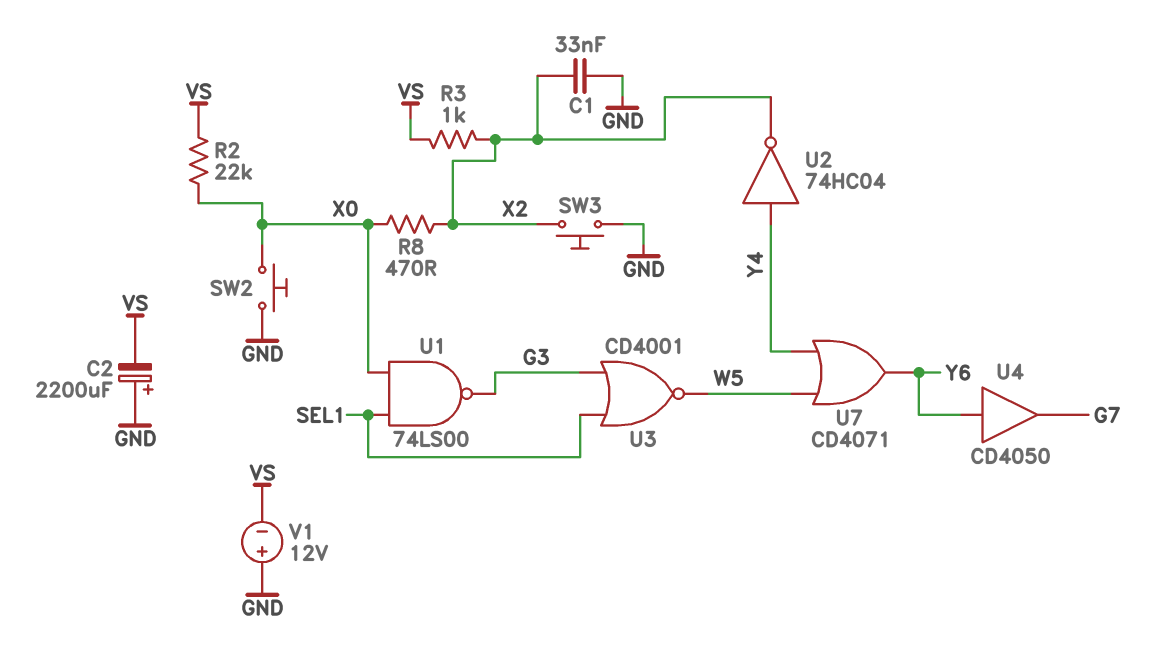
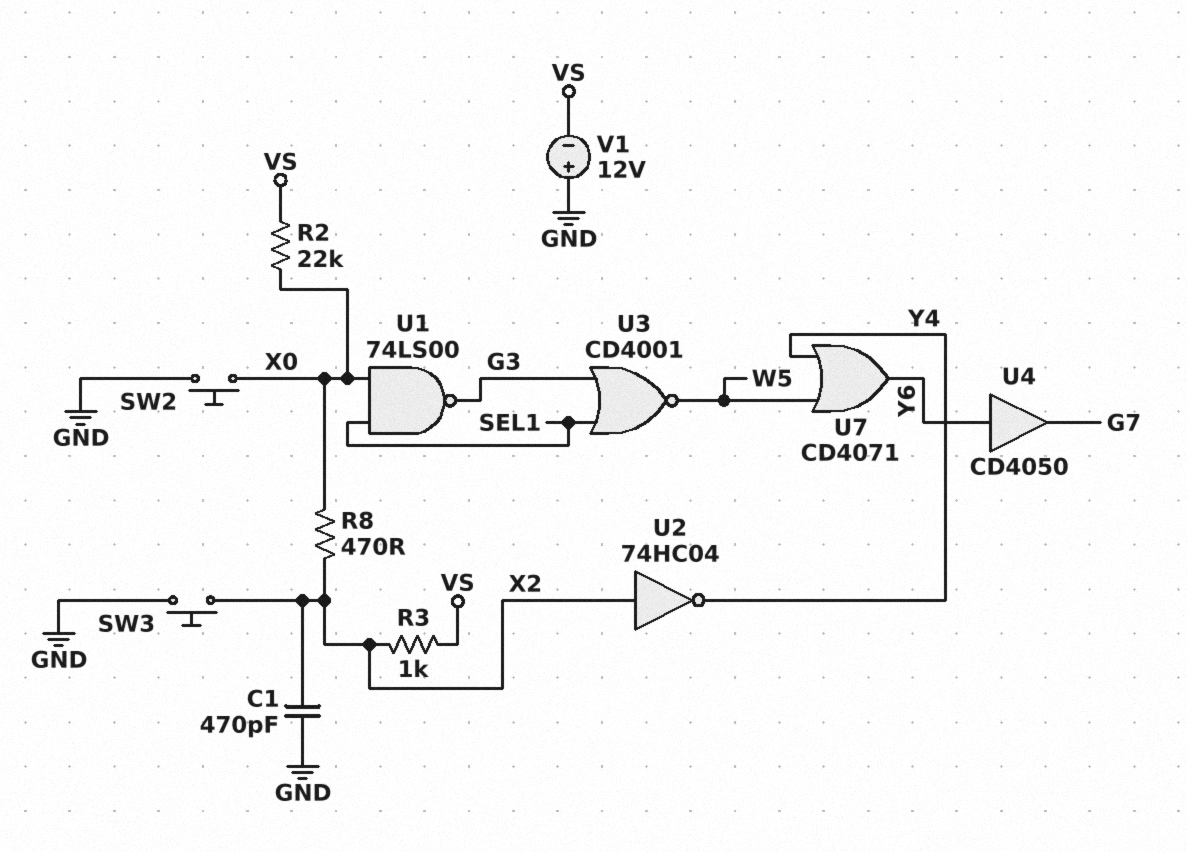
C1: 33nF (GND, X2) -> 470pF (GND, X2)
C2: 2200uF (plus GND, minus VS) -> none
U2: NOT 74HC04 (in Y4, out X2) -> NOT 74HC04 (in X2, out Y4)

